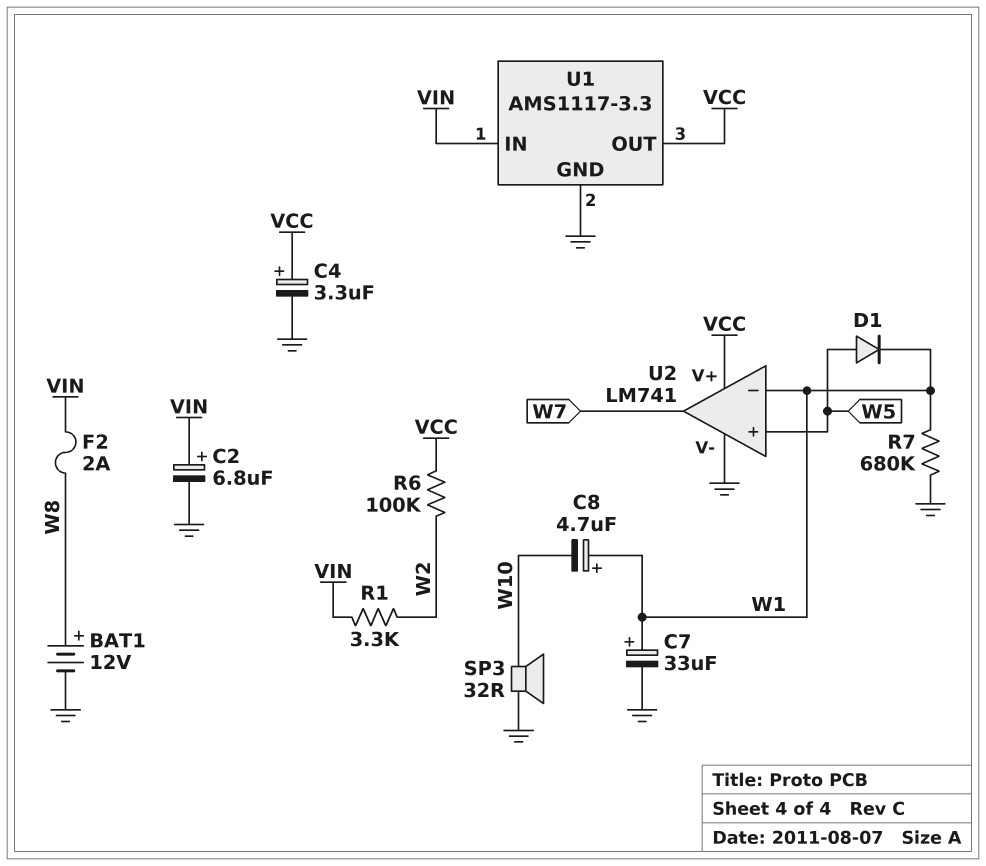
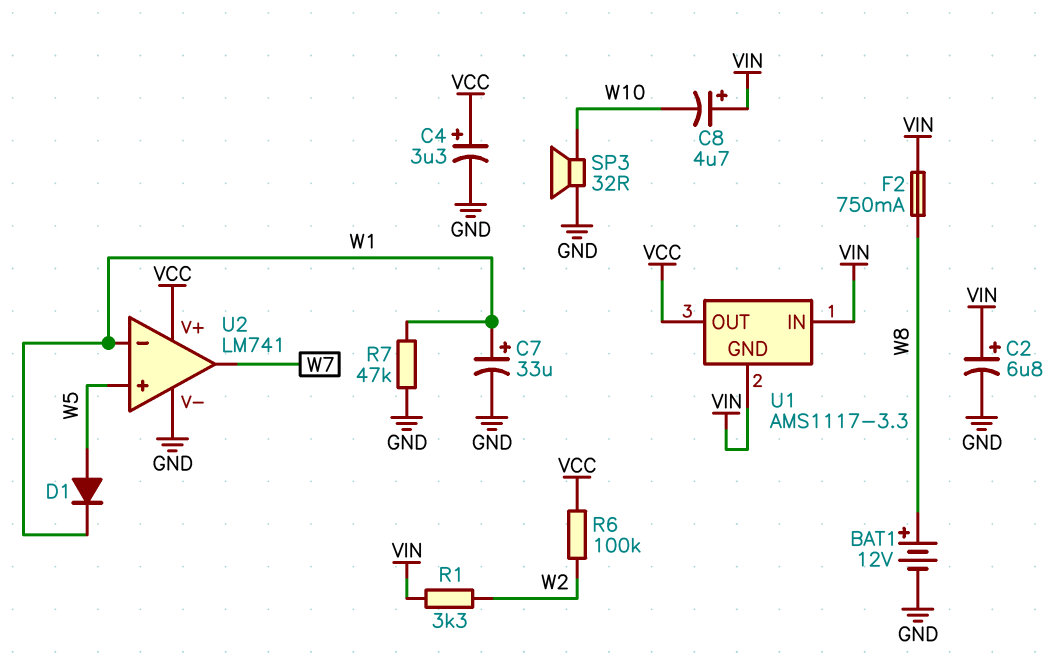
C8: 4.7uF (plus W1, minus W10) -> 4.7uF (plus VIN, minus W10)
F2: 2A (VIN, W8) -> 750mA (VIN, W8)
R7: 680k (GND, W1) -> 47k (GND, W1)
U1 pin GND: GND -> VIN

